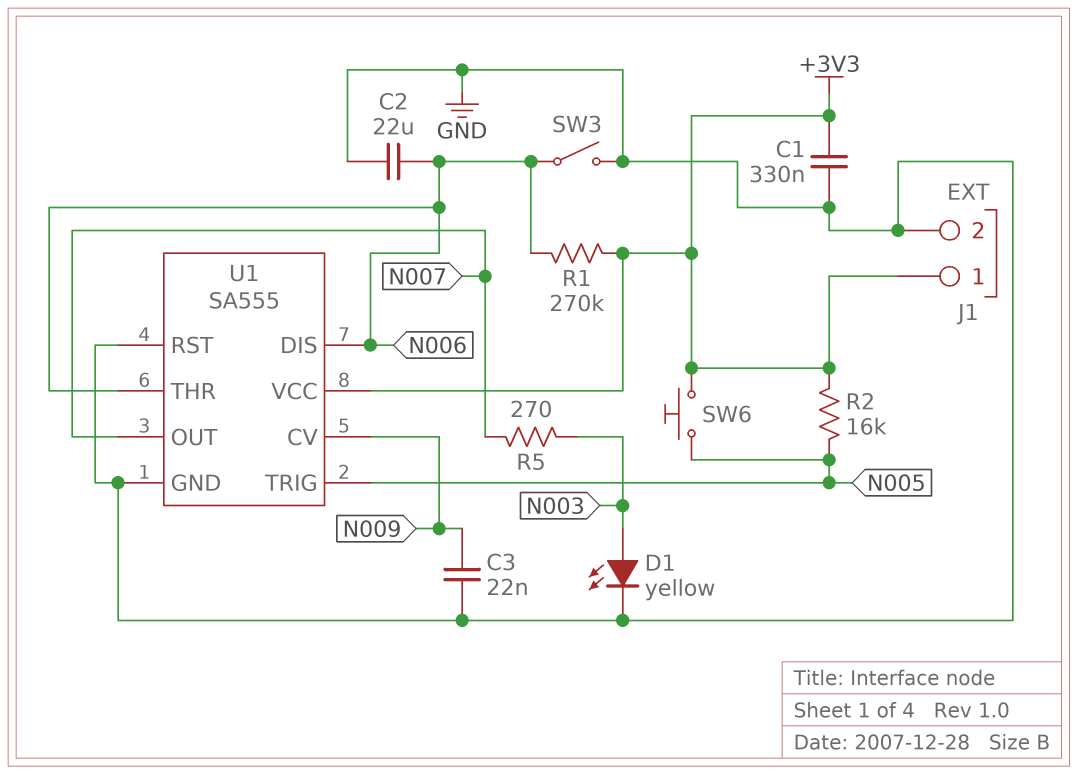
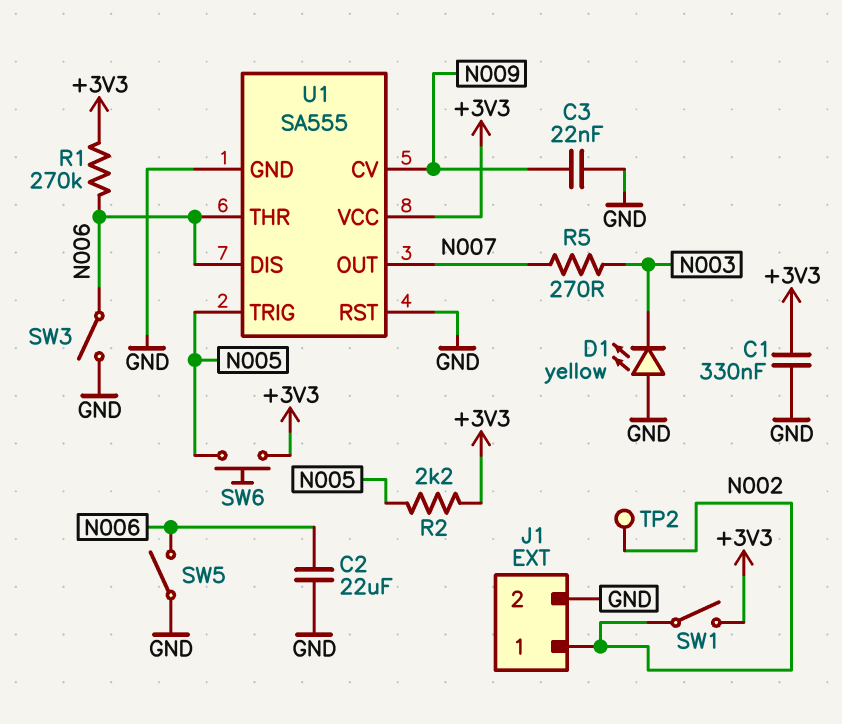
D1: LED yellow (A N003, K GND) -> LED yellow (A GND, K N003)
J1 pin 1: +3V3 -> N002
R2: 16k (+3V3, N005) -> 2.2k (+3V3, N005)
SW1: none -> switch (+3V3, N002)
SW5: none -> switch (GND, N006)
TP2: none -> test point (N002)

